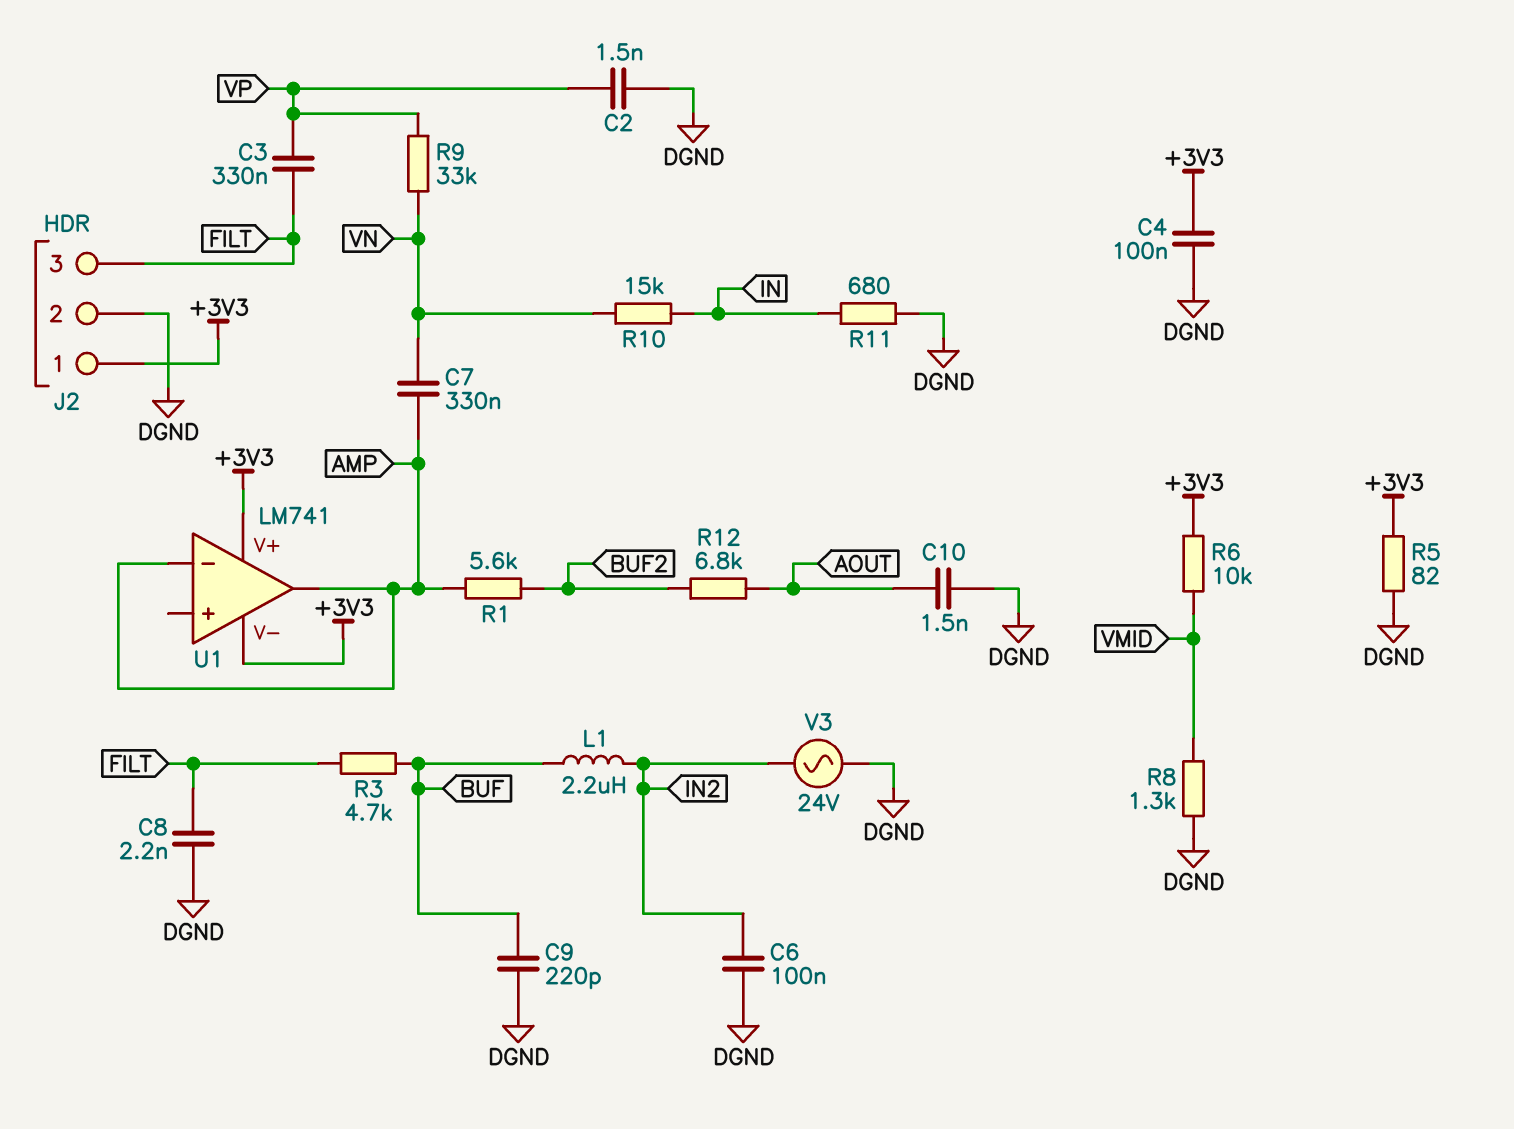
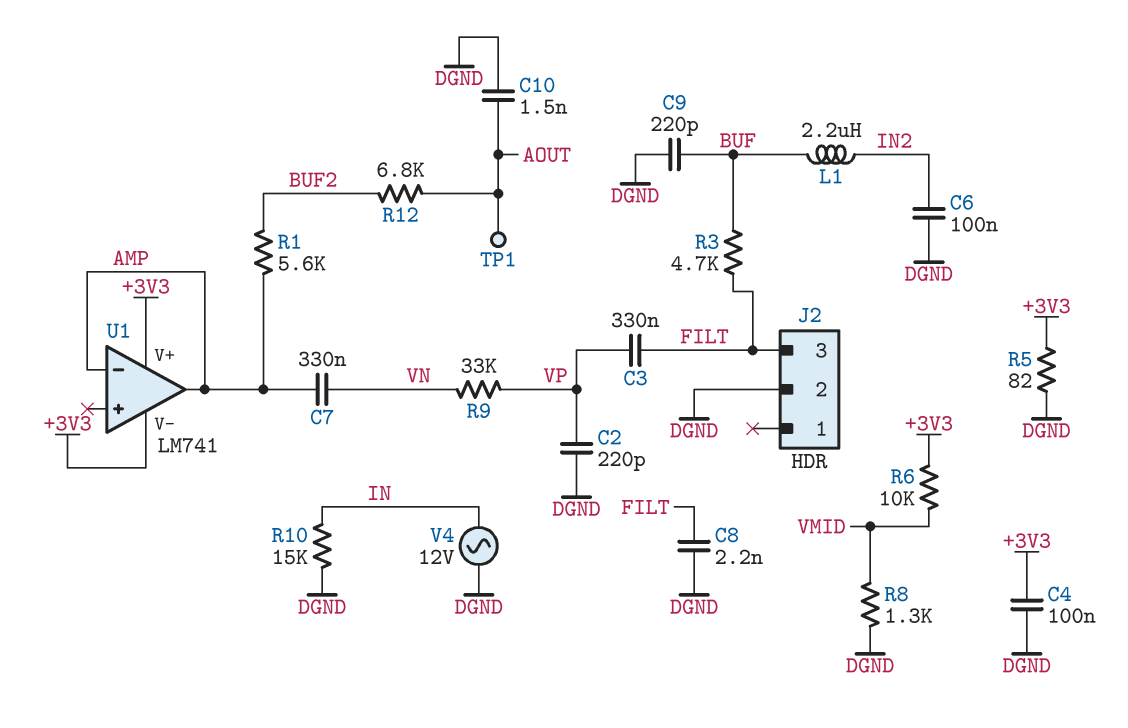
C2: 1.5nF (DGND, VP) -> 220pF (DGND, VP)
J2 pin 1: +3V3 -> none
R10: 15k (IN, VN) -> 15k (DGND, IN)
R11: 680 (DGND, IN) -> none
TP1: none -> test point (AOUT)
V3: AC 24V (DGND, IN2) -> none
V4: none -> AC 12V (DGND, IN)

